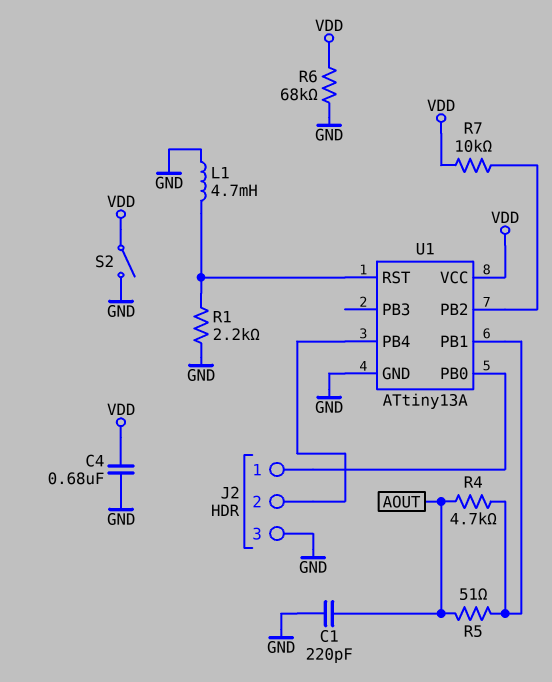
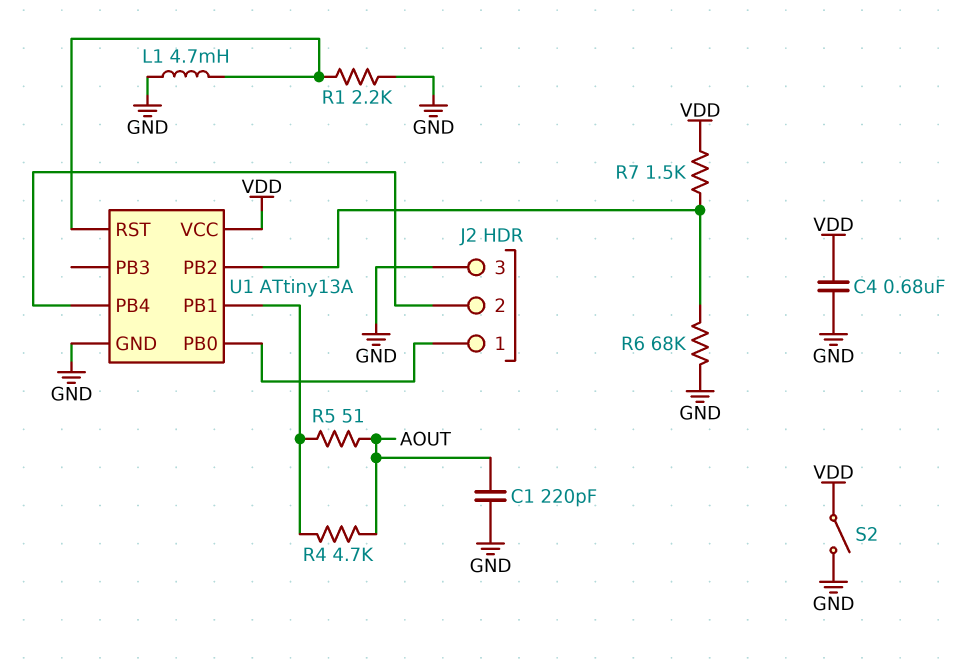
R6: 68k (GND, VDD) -> 68k (GND, U1/PB2)
R7: 10k (U1/PB2, VDD) -> 1.5k (U1/PB2, VDD)

